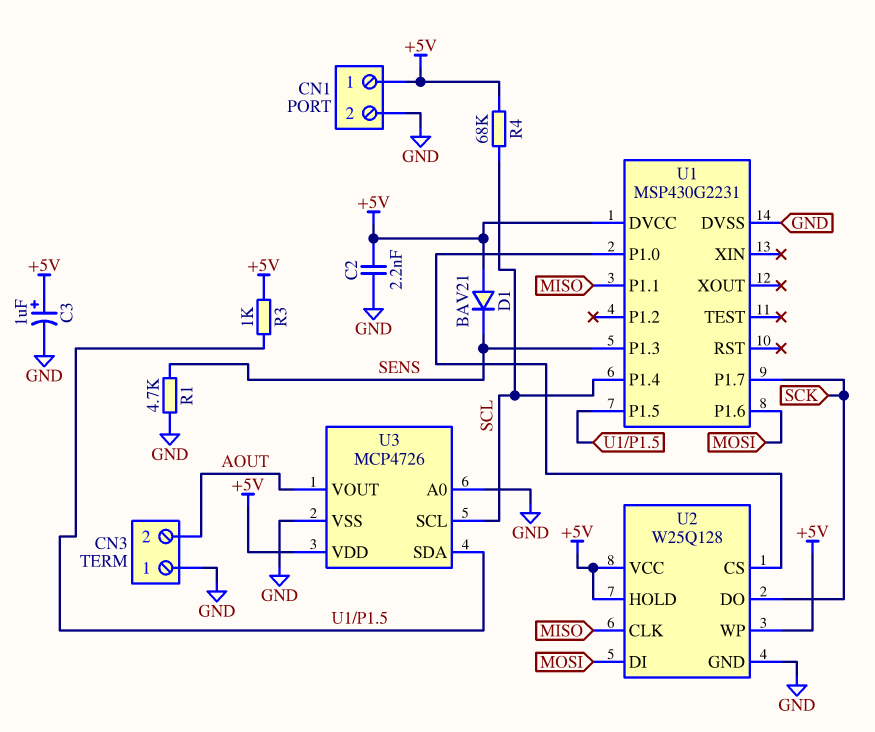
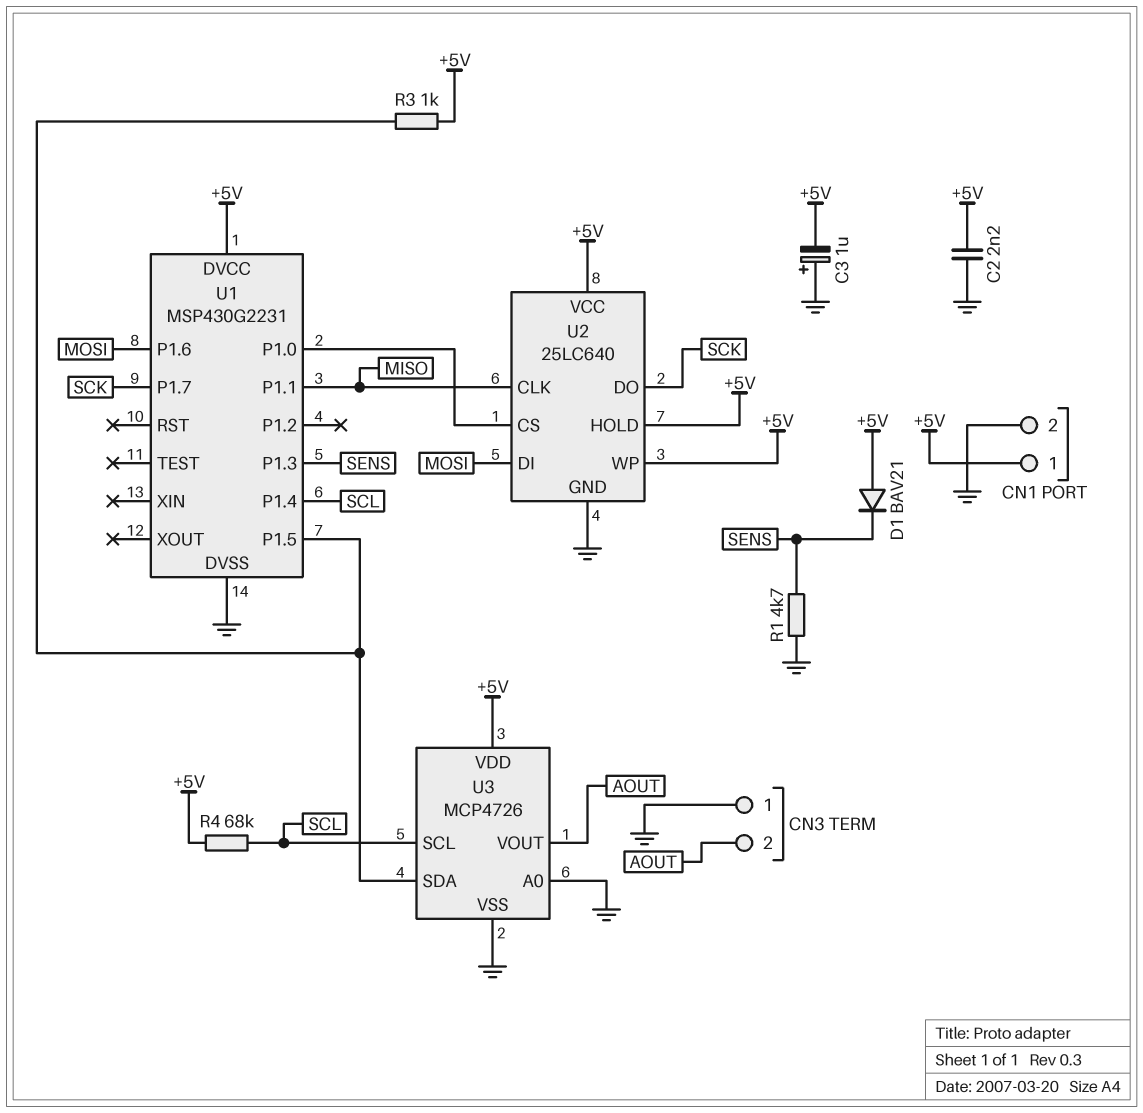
C3: 1uF (plus +5V, minus GND) -> 1uF (plus GND, minus +5V)
U2: W25Q128 -> 25LC640

